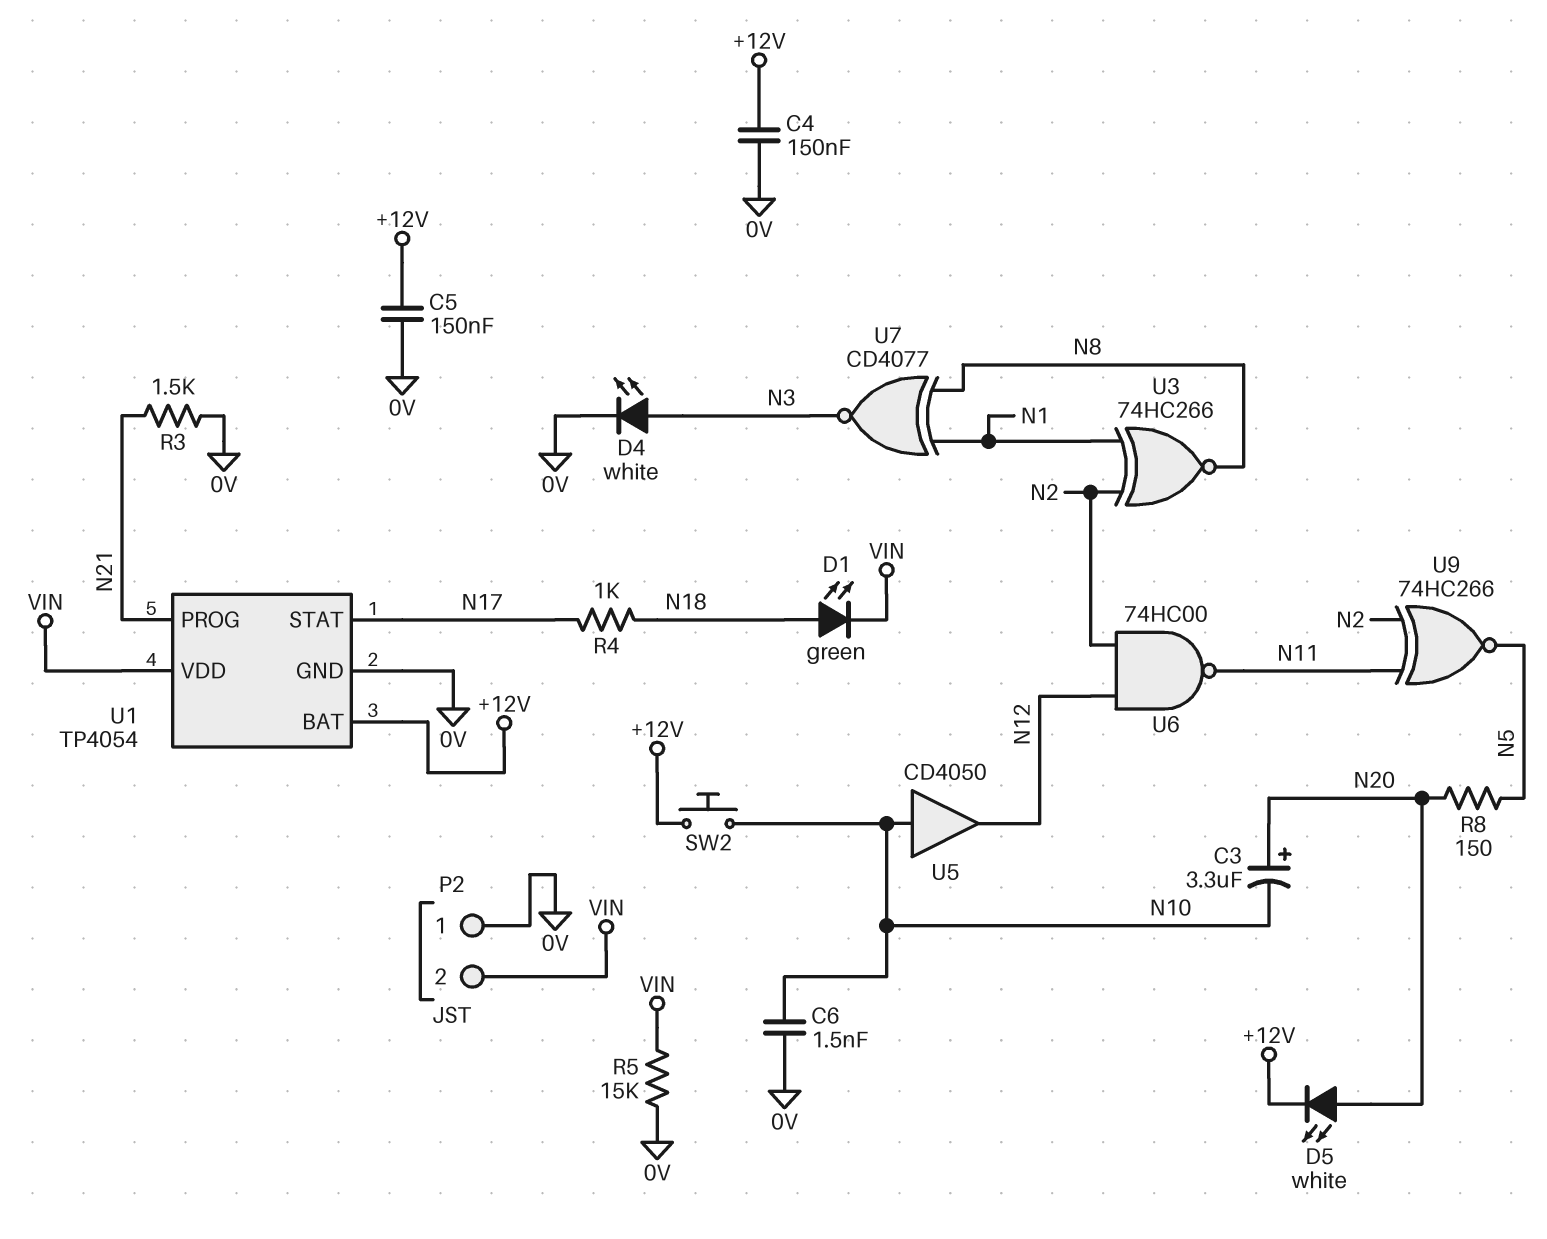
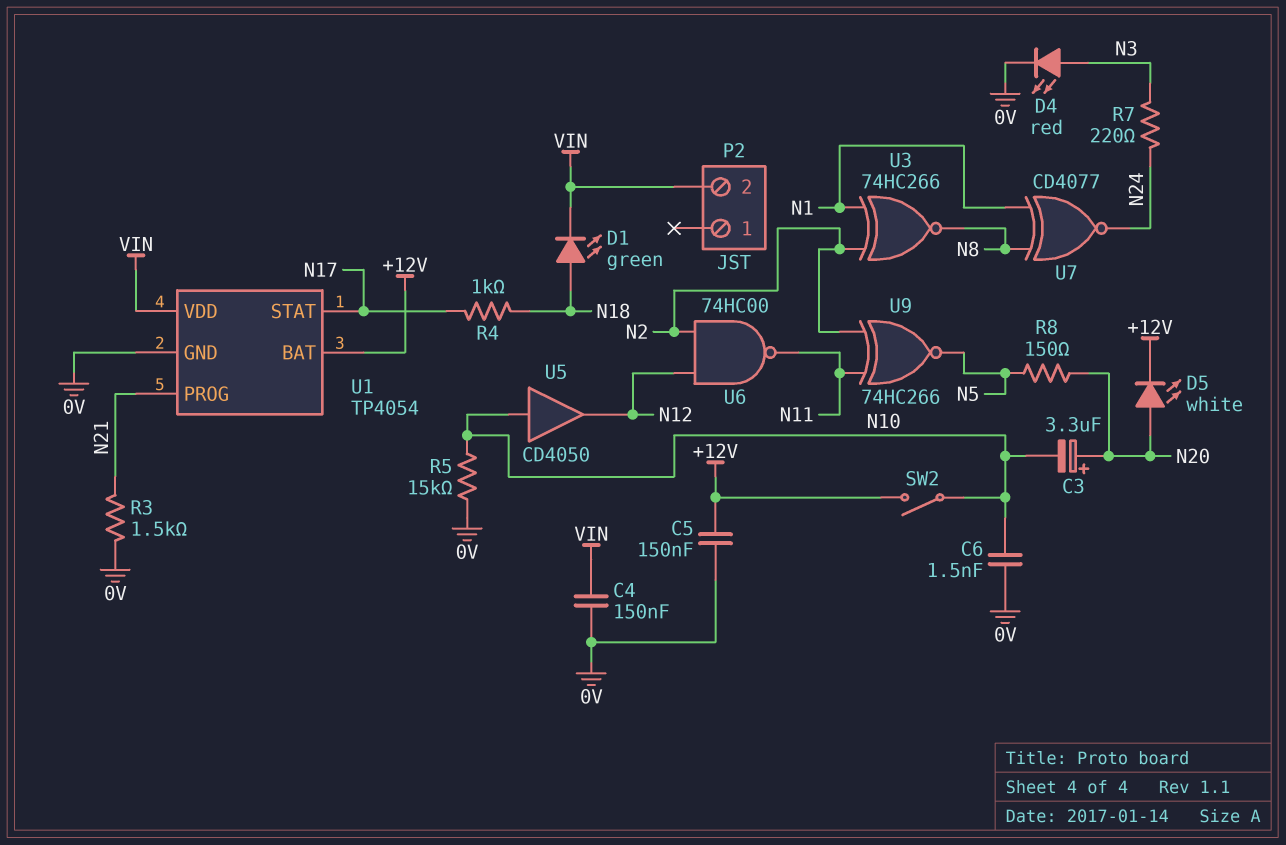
C4: 150nF (+12V, 0V) -> 150nF (0V, VIN)
D4: LED white (A N3, K 0V) -> LED red (A N3, K 0V)
P2 pin 1: 0V -> none
R5: 15k (0V, VIN) -> 15k (0V, N10)
R7: none -> 220 (N3, N24)
SW2: button (+12V, N10) -> switch (+12V, N10)
U7: XNOR CD4077 (in N1, in N8, out N3) -> XNOR CD4077 (in N1, in N8, out N24)

